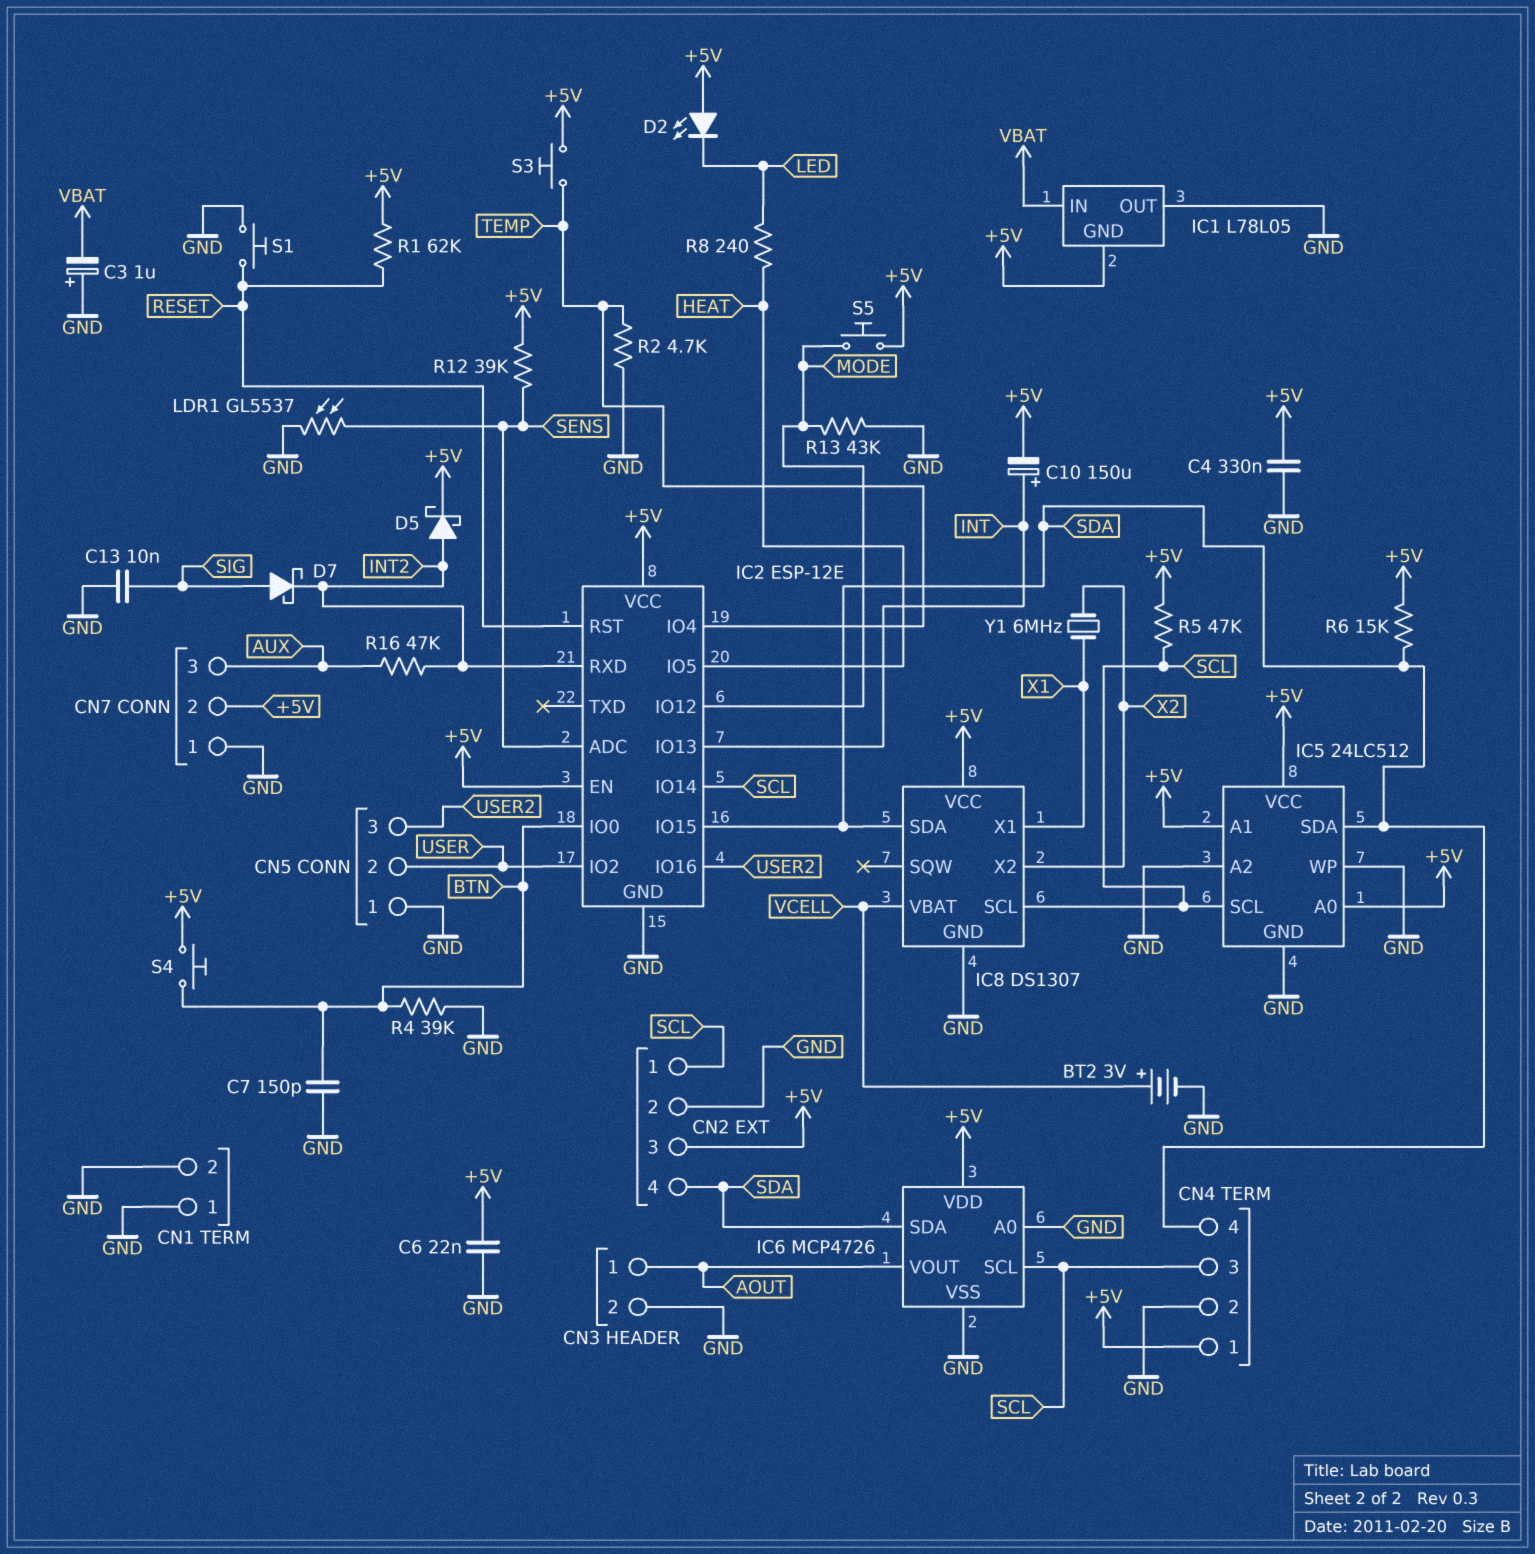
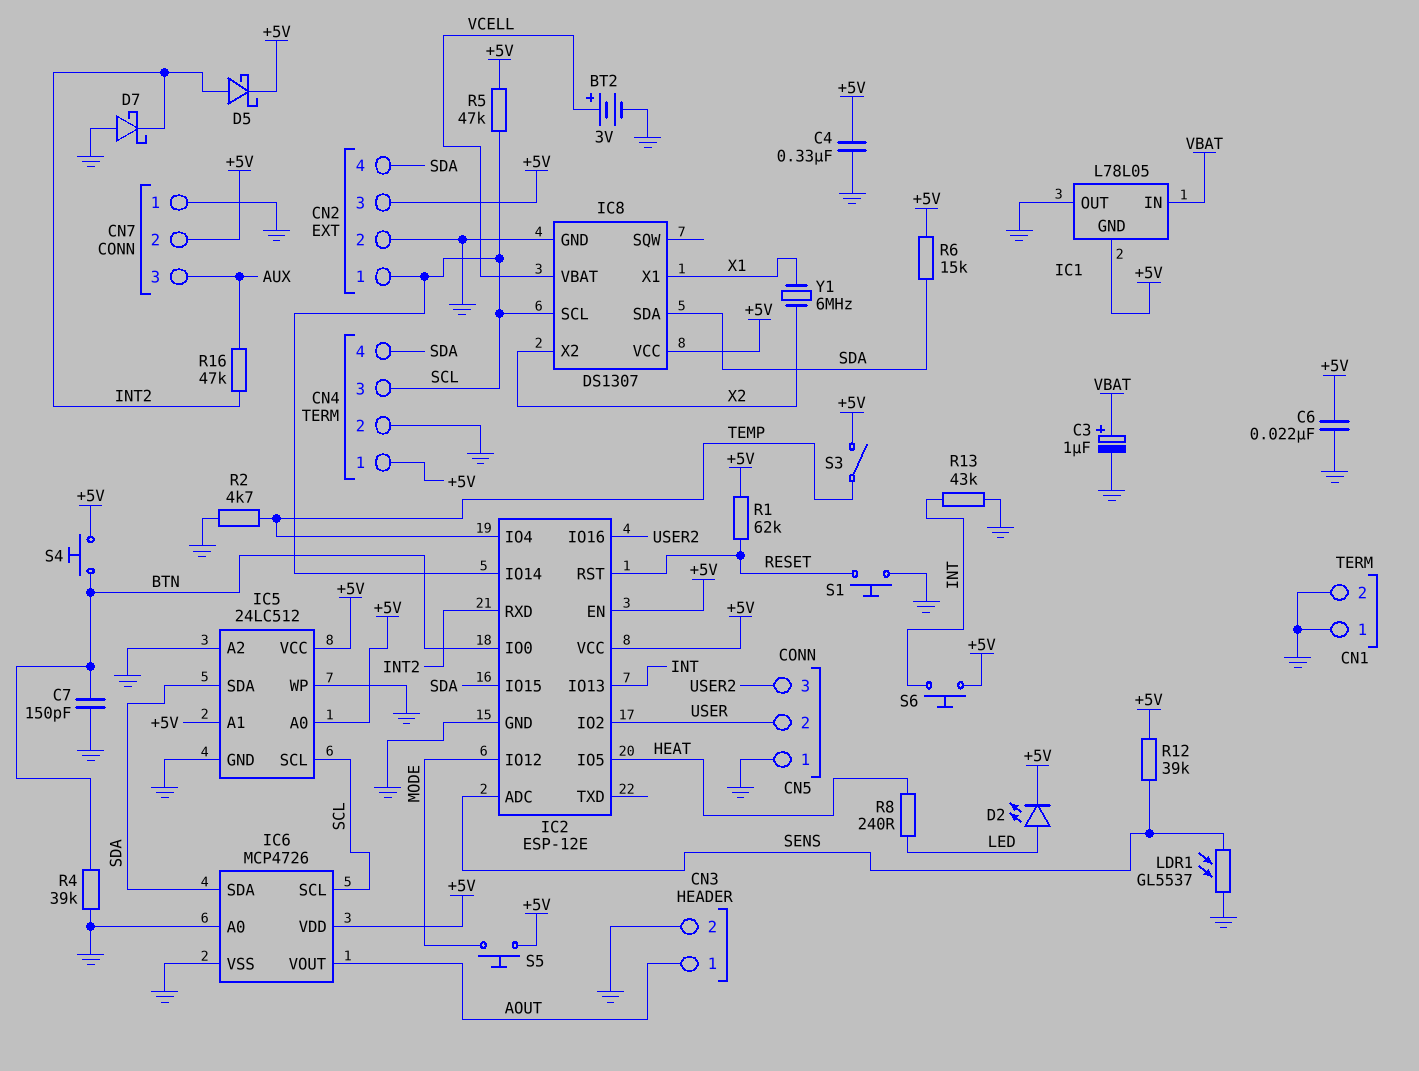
C3: 1uF (plus GND, minus VBAT) -> 1uF (plus VBAT, minus GND)
C10: 150uF (plus INT, minus +5V) -> none
C13: 10nF (GND, SIG) -> none
D2: LED (A +5V, K LED) -> LED (A LED, K +5V)
D7: schottky (A SIG, K INT2) -> schottky (A GND, K INT2)
R13: 43k (GND, MODE) -> 43k (GND, INT)
S3: button (+5V, TEMP) -> switch (+5V, TEMP)
S6: none -> button (+5V, INT)

